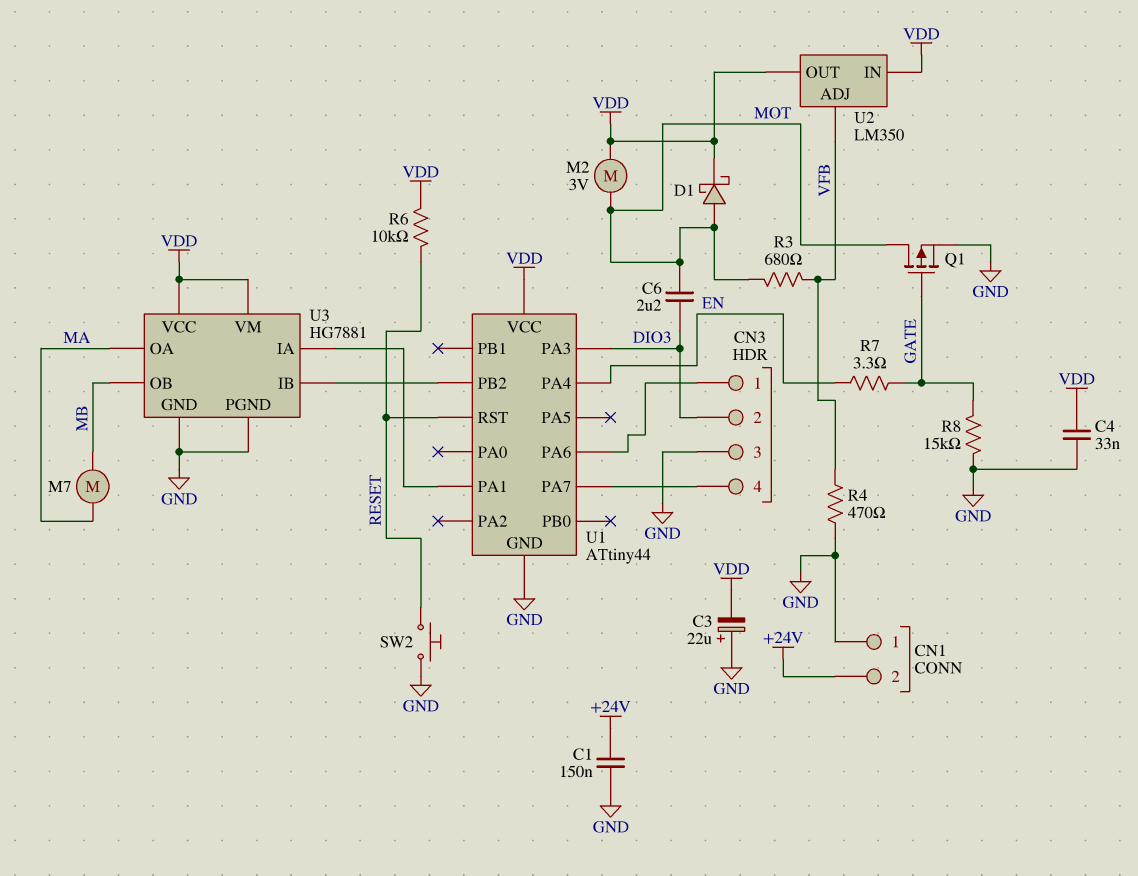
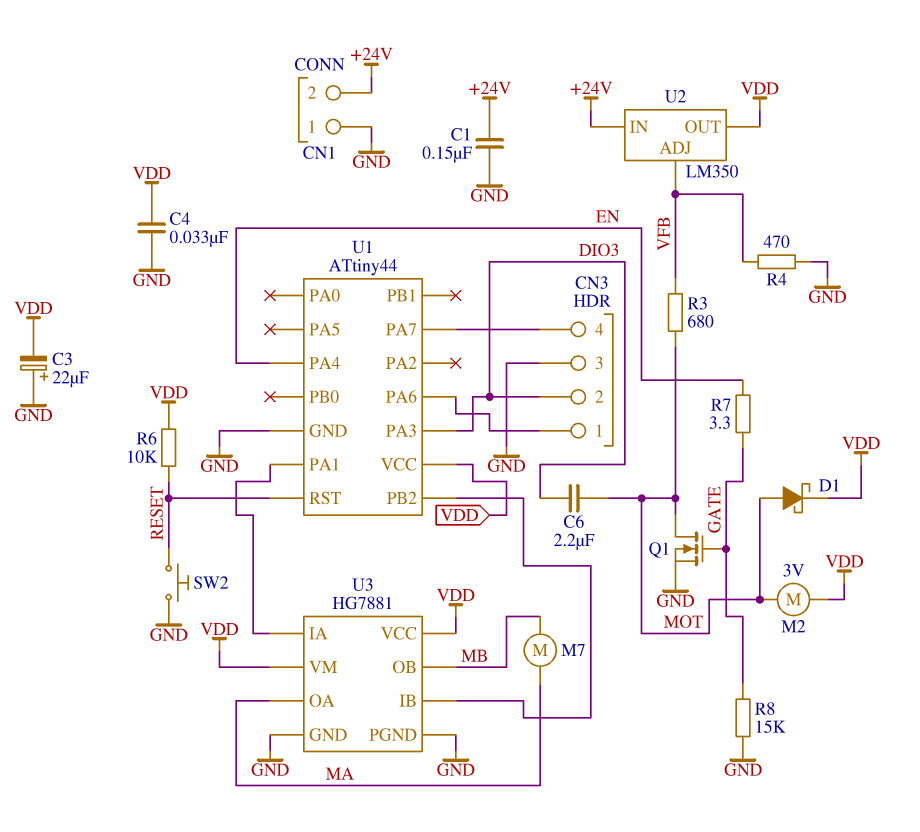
Q1: PMOS (G GATE, D MOT, S GND) -> NMOS (G GATE, D MOT, S GND)
U2 pin IN: VDD -> +24V

